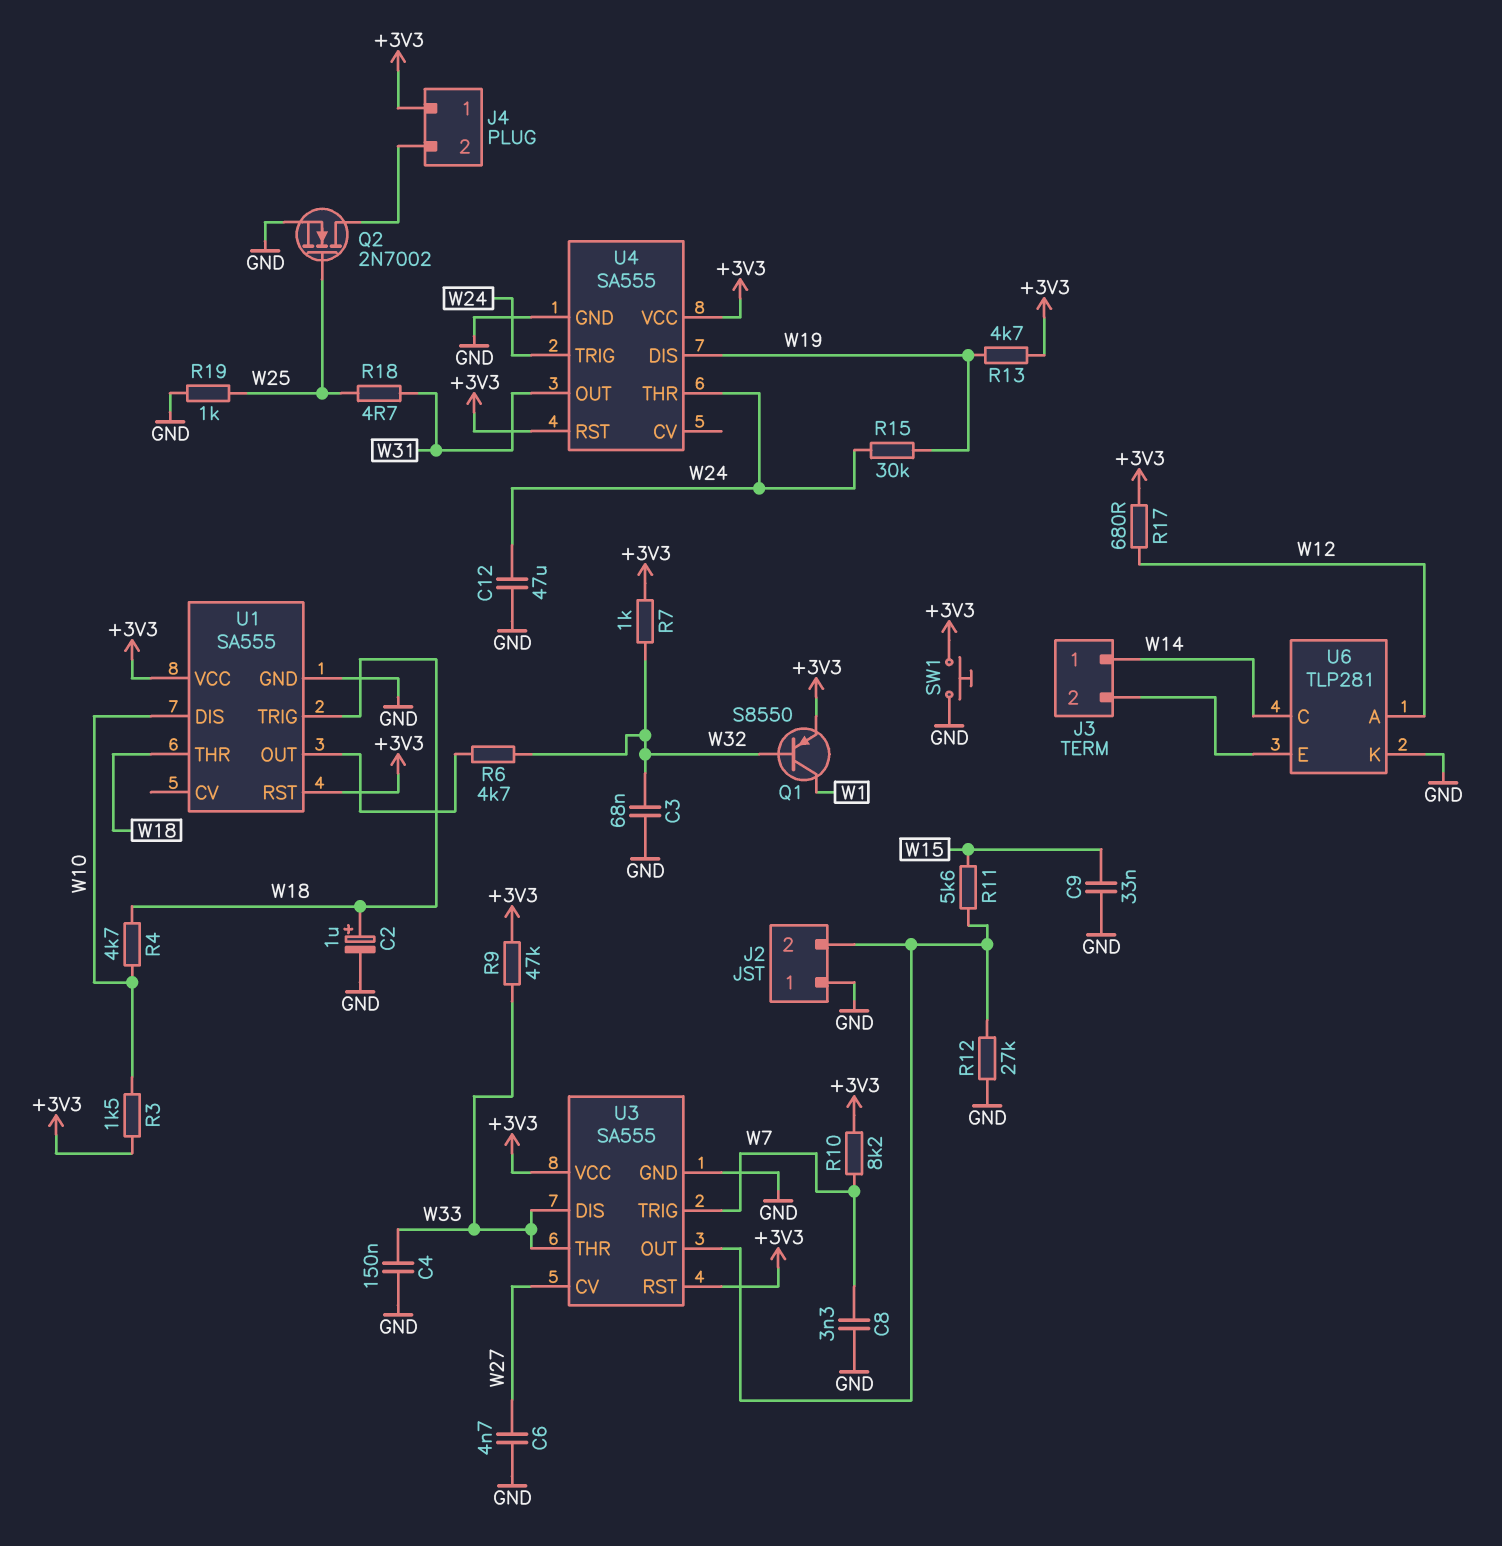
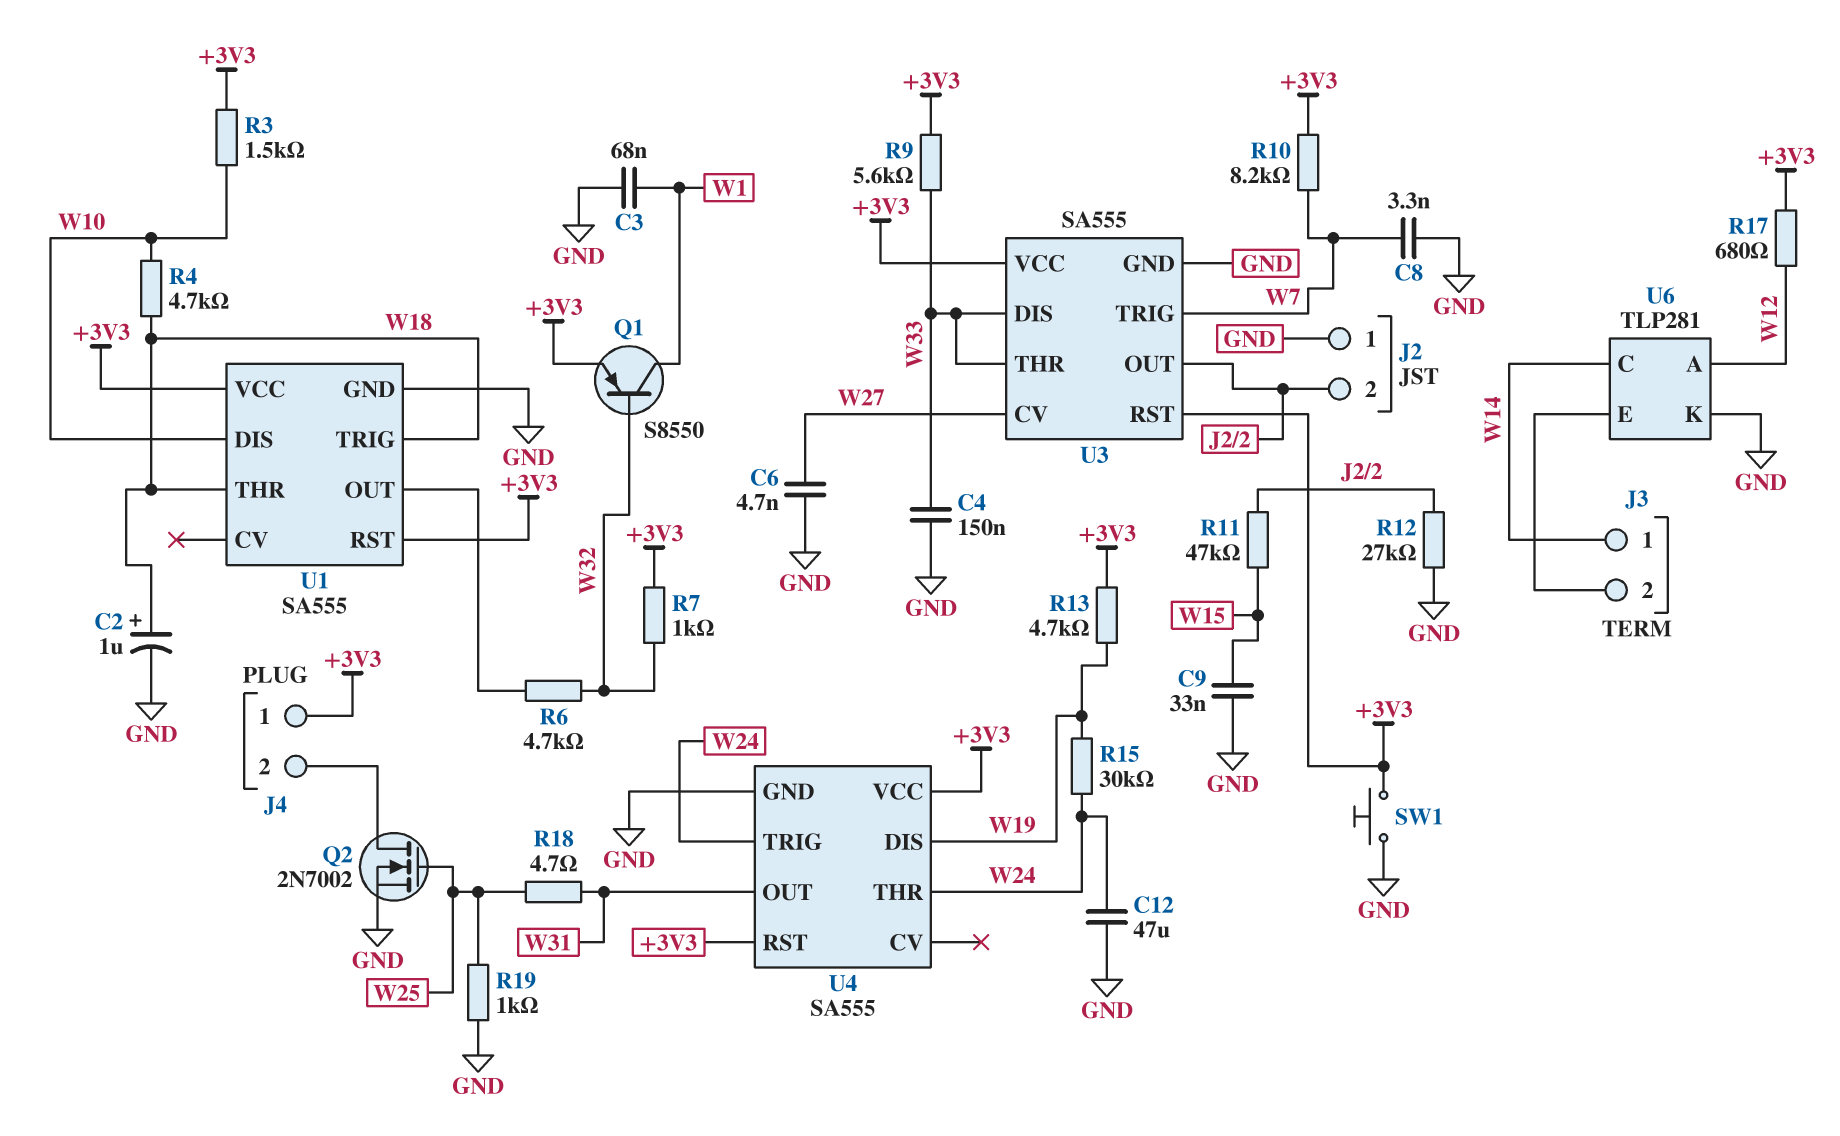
C3: 68nF (GND, W32) -> 68nF (GND, W1)
R9: 47k (+3V3, W33) -> 5.6k (+3V3, W33)
R11: 5.6k (J2/2, W15) -> 47k (J2/2, W15)

